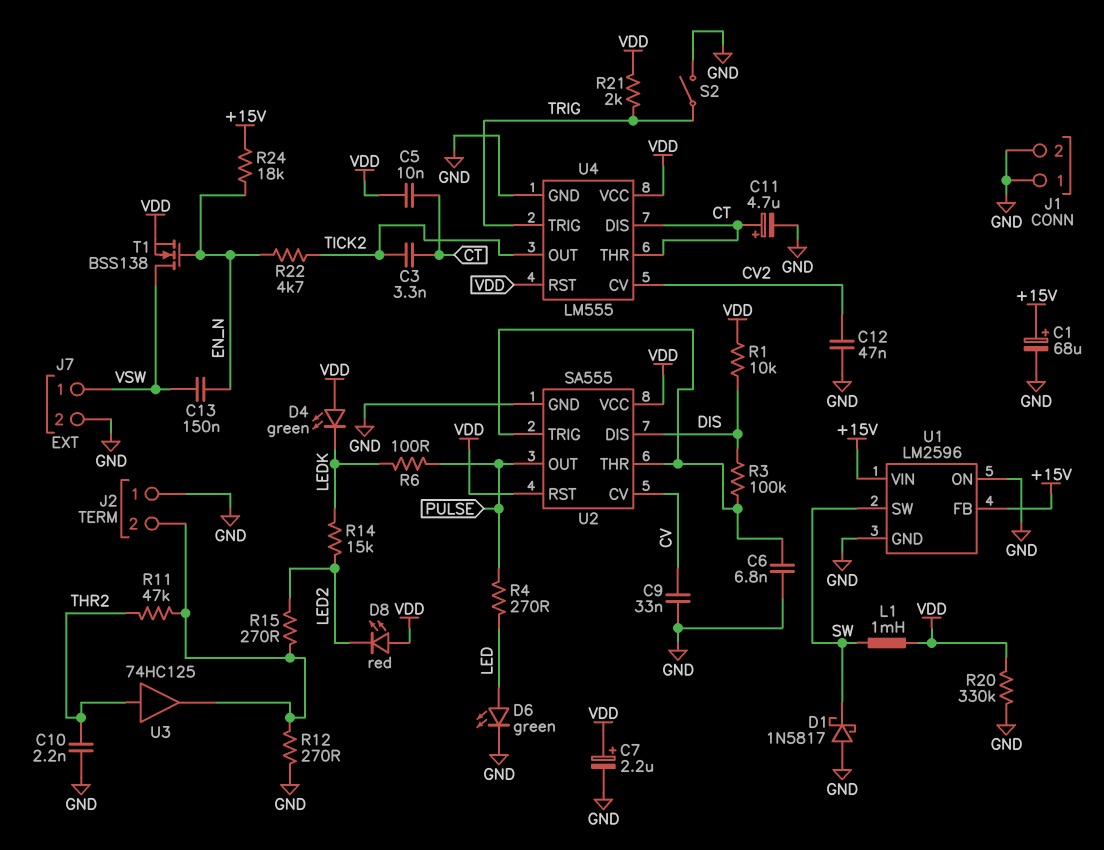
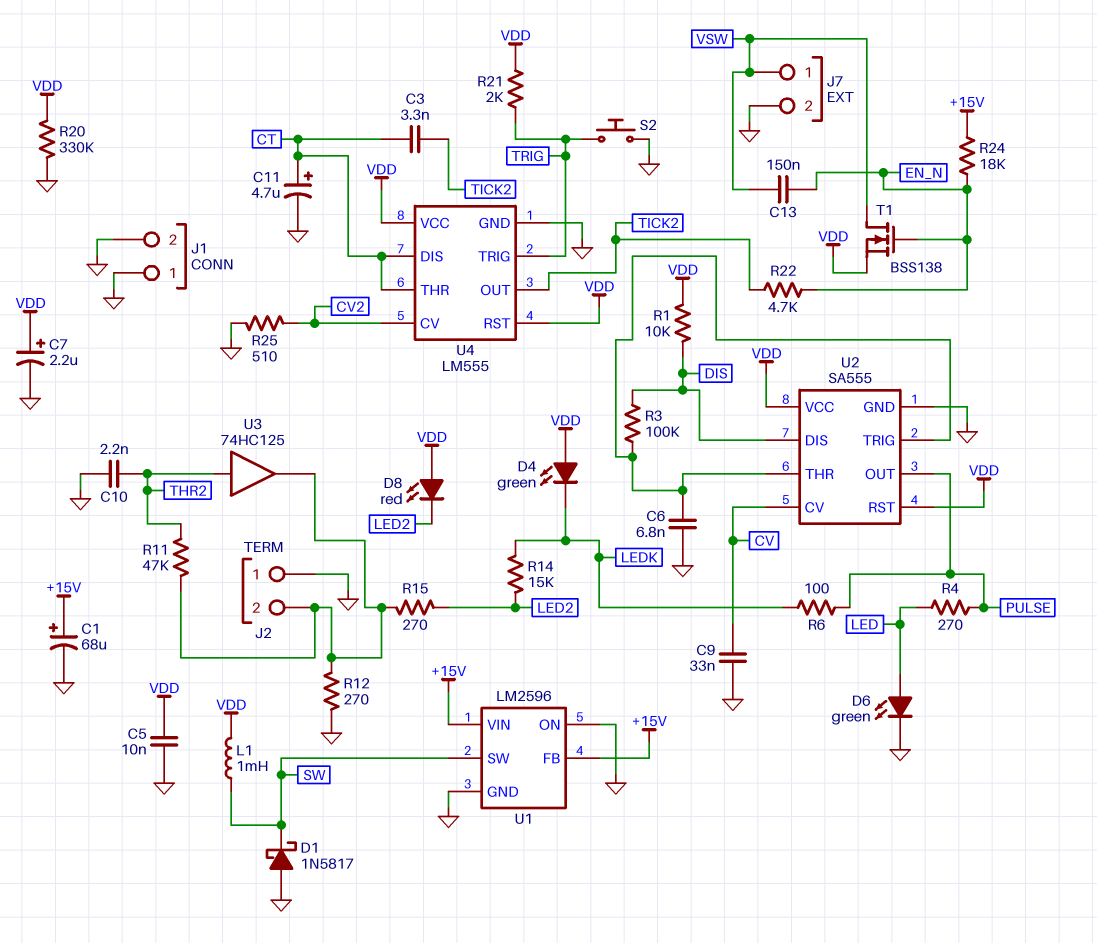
C5: 10nF (CT, VDD) -> 10nF (GND, VDD)
C12: 47nF (CV2, GND) -> none
R25: none -> 510 (CV2, GND)
S2: switch (GND, TRIG) -> button (GND, TRIG)

